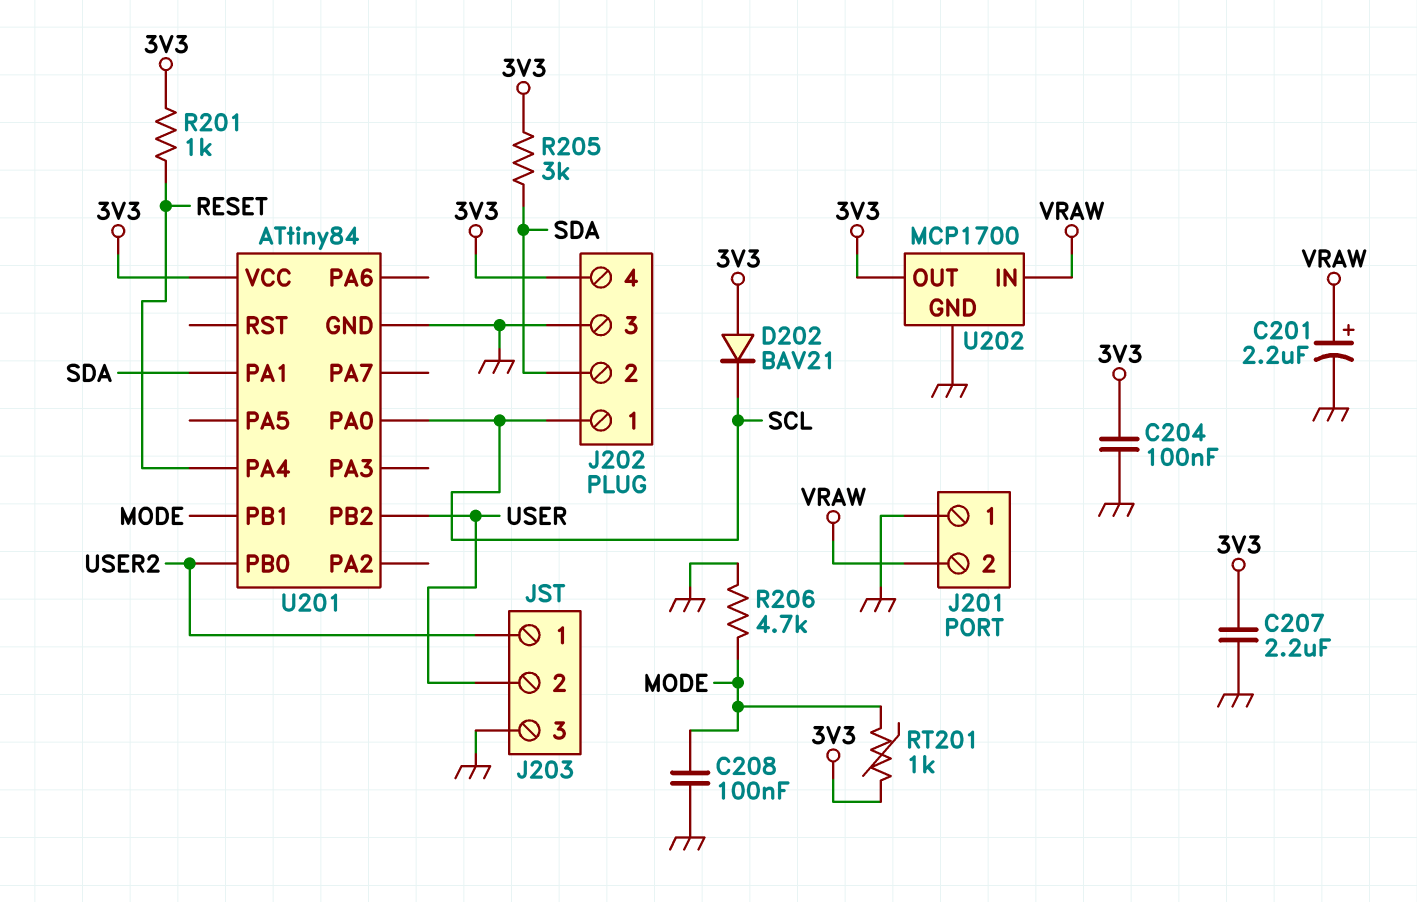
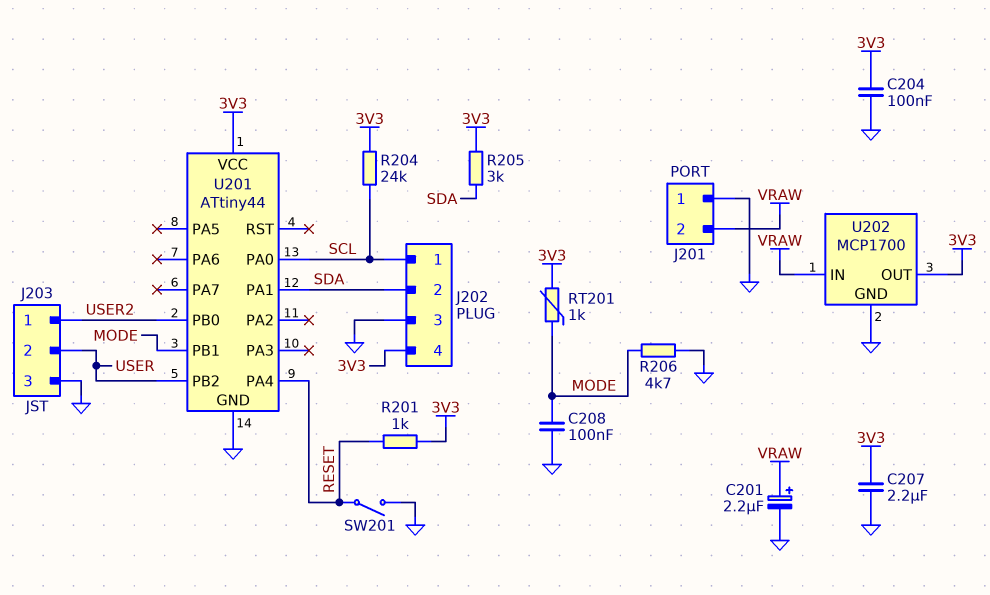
D202: diode BAV21 (A 3V3, K SCL) -> none
R204: none -> 24k (3V3, SCL)
SW201: none -> switch (GND, RESET)
U201: ATtiny84 -> ATtiny44

